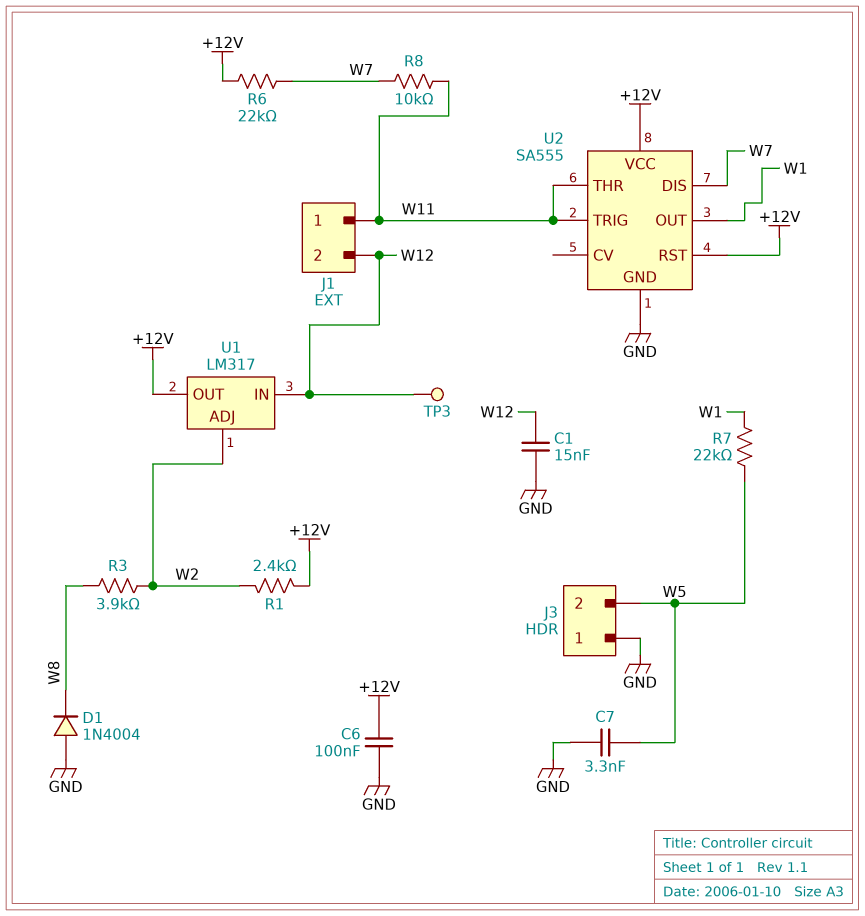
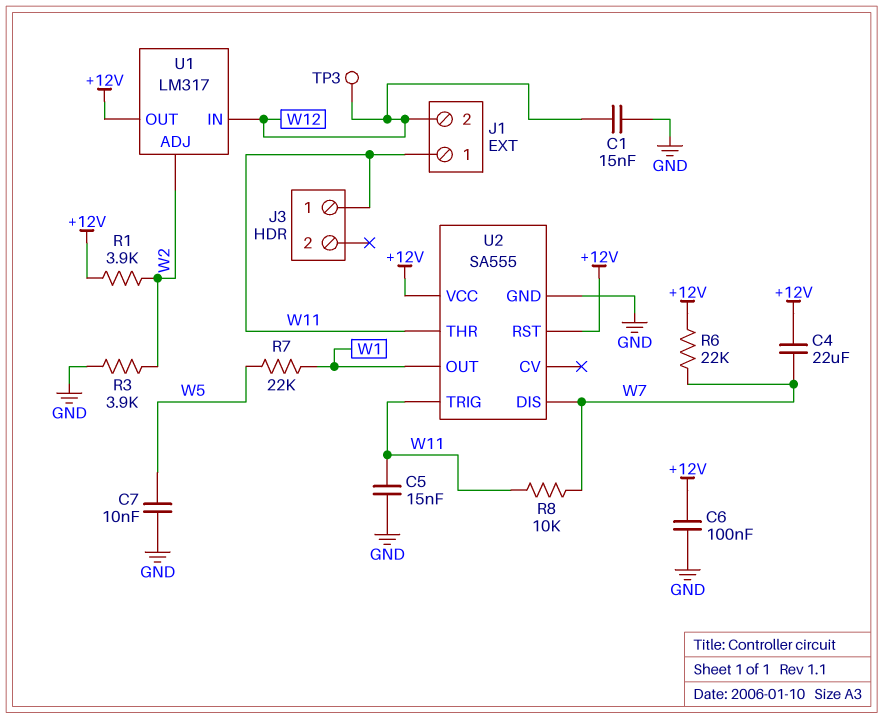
C4: none -> 22uF (+12V, W7)
C5: none -> 15nF (GND, W11)
C7: 3.3nF (GND, W5) -> 10nF (GND, W5)
D1: diode 1N4004 (A GND, K W8) -> none
J3 pin 1: GND -> W11
J3 pin 2: W5 -> none
R1: 2.4k (+12V, W2) -> 3.9k (+12V, W2)
R3: 3.9k (W2, W8) -> 3.9k (GND, W2)

